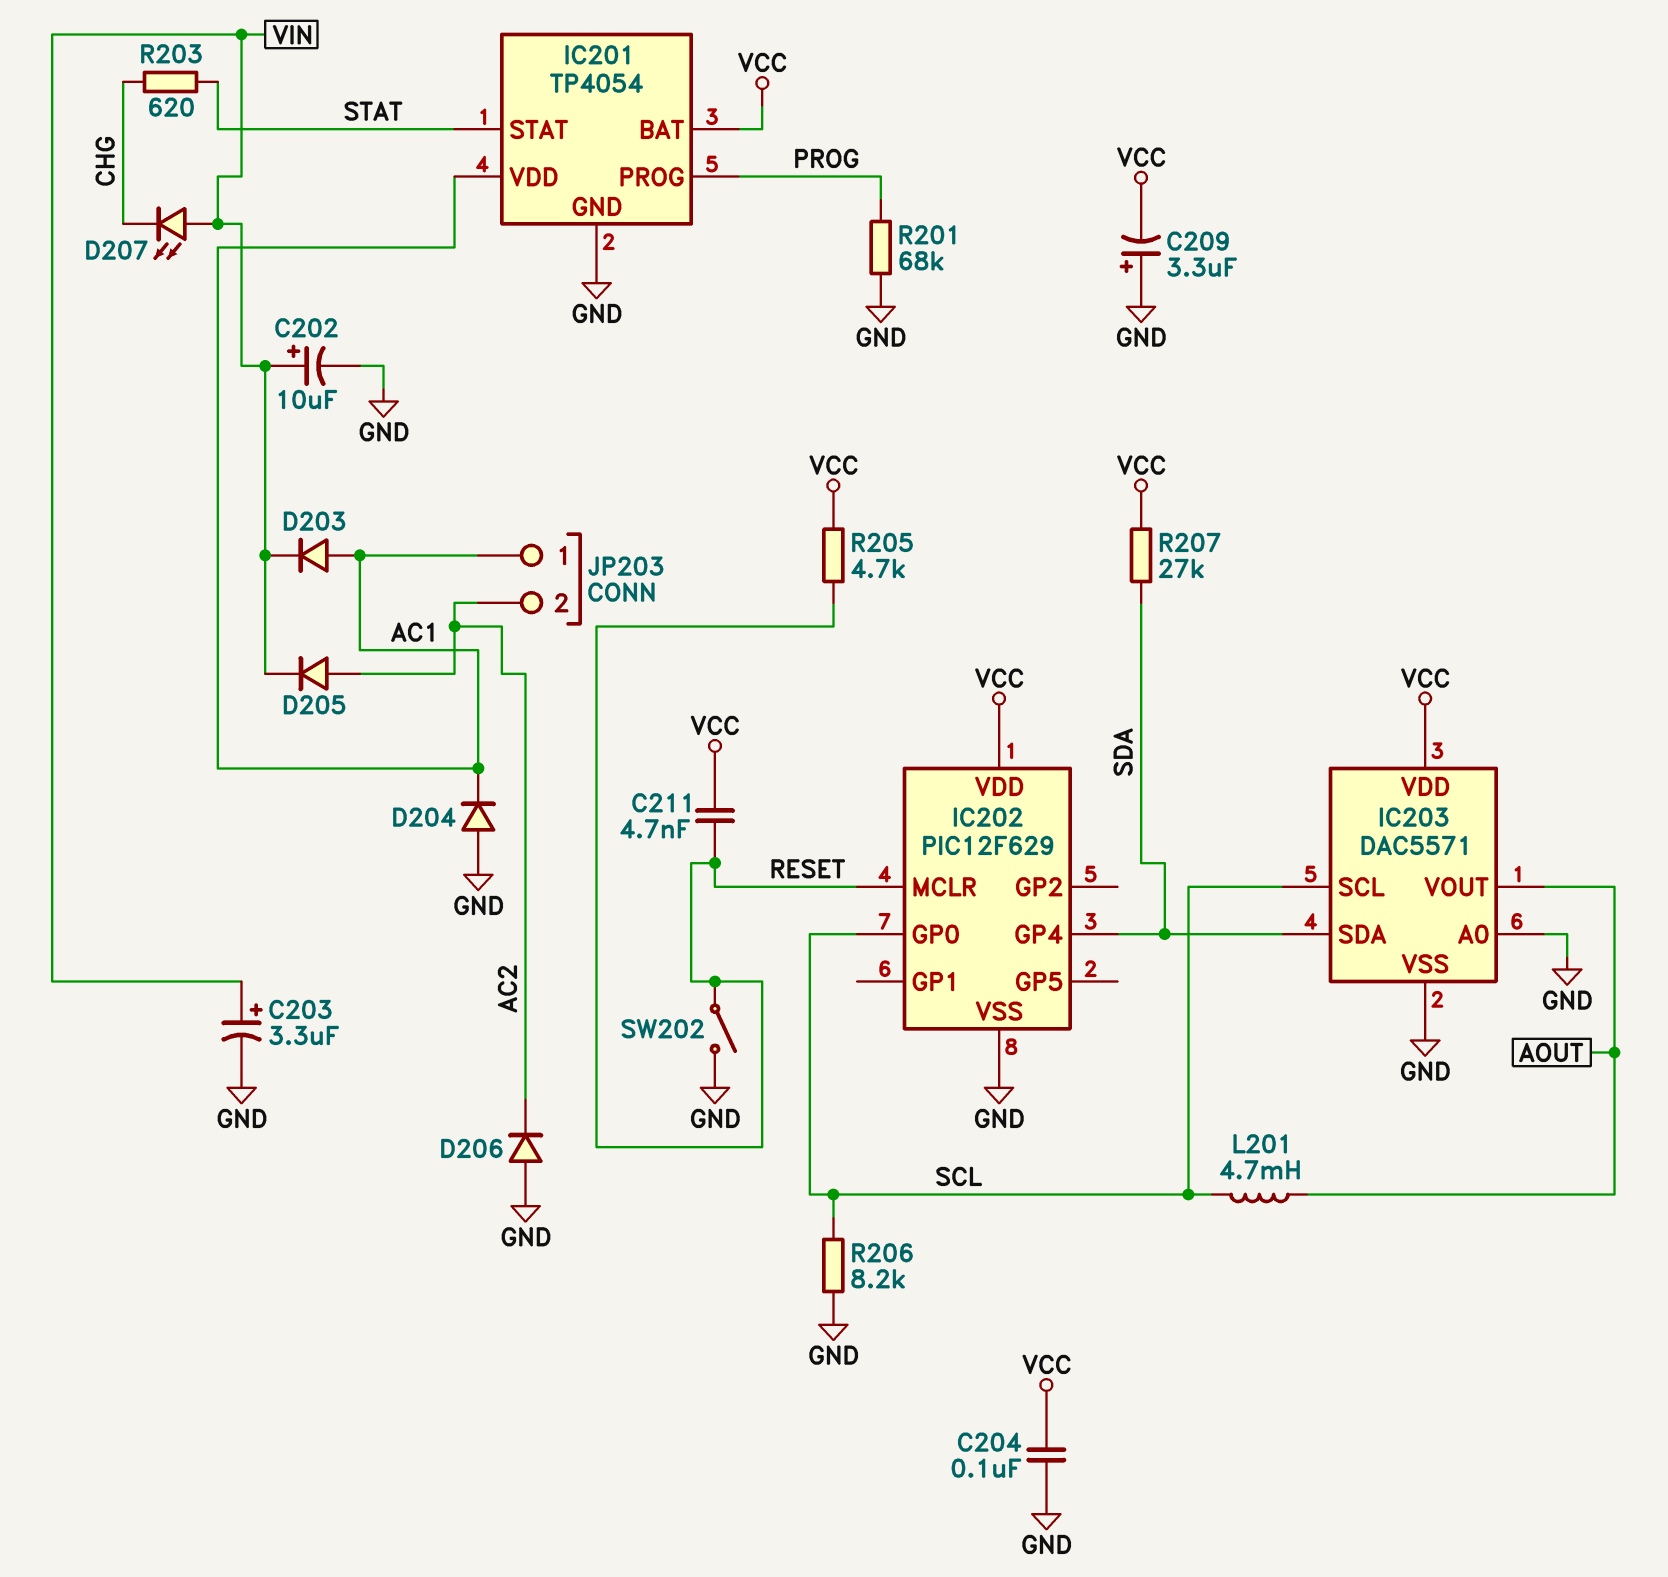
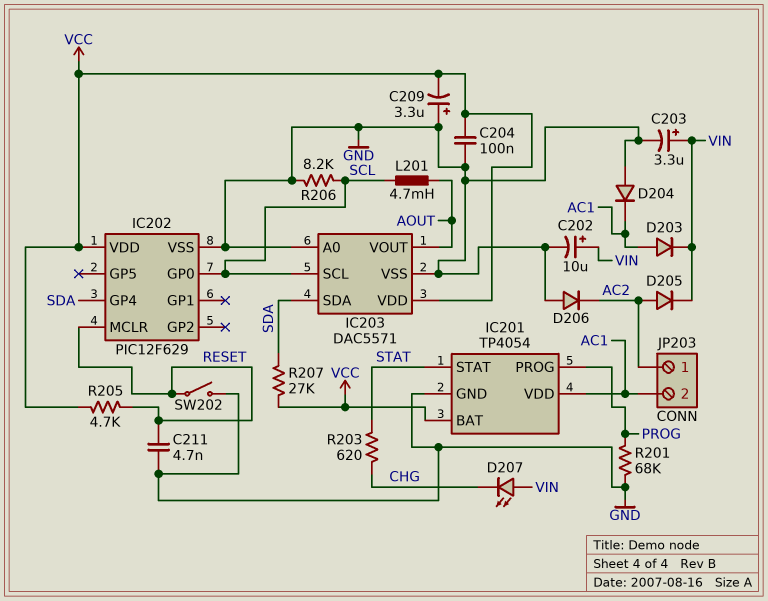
C211: 4.7nF (RESET, VCC) -> 4.7nF (GND, RESET)
JP203 pin 1: AC1 -> AC2
JP203 pin 2: AC2 -> AC1

